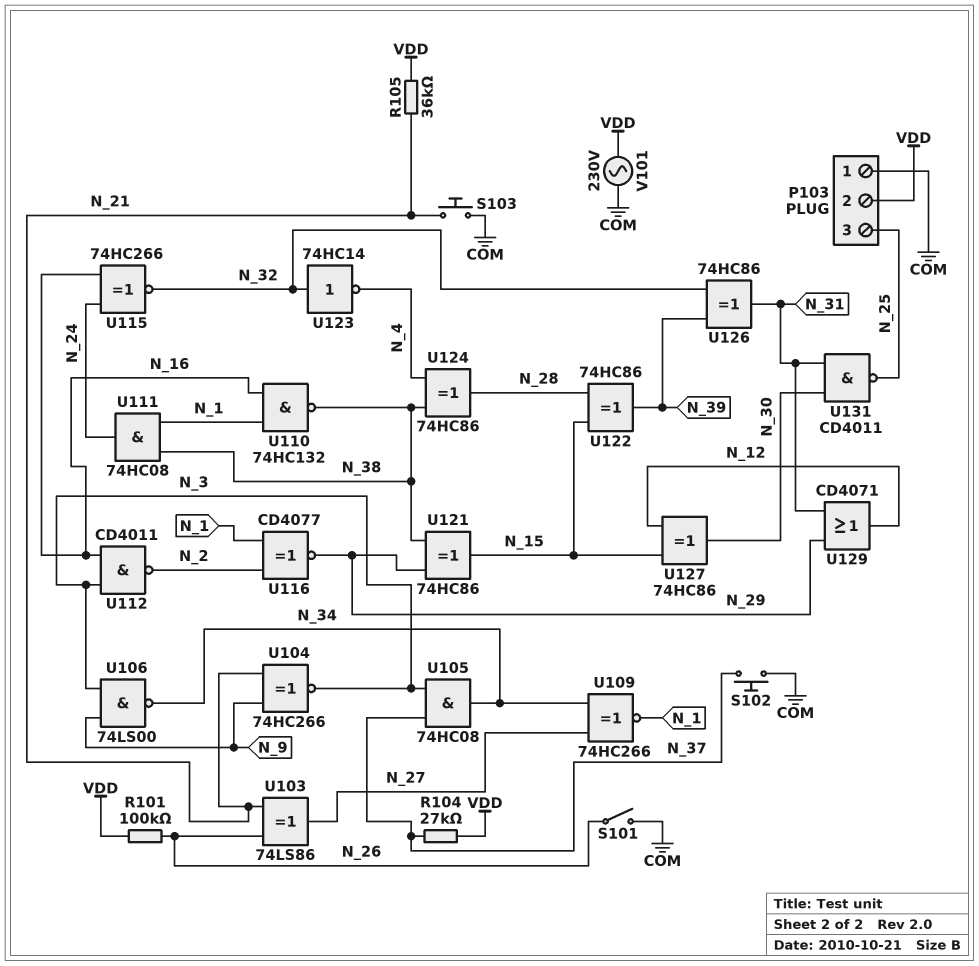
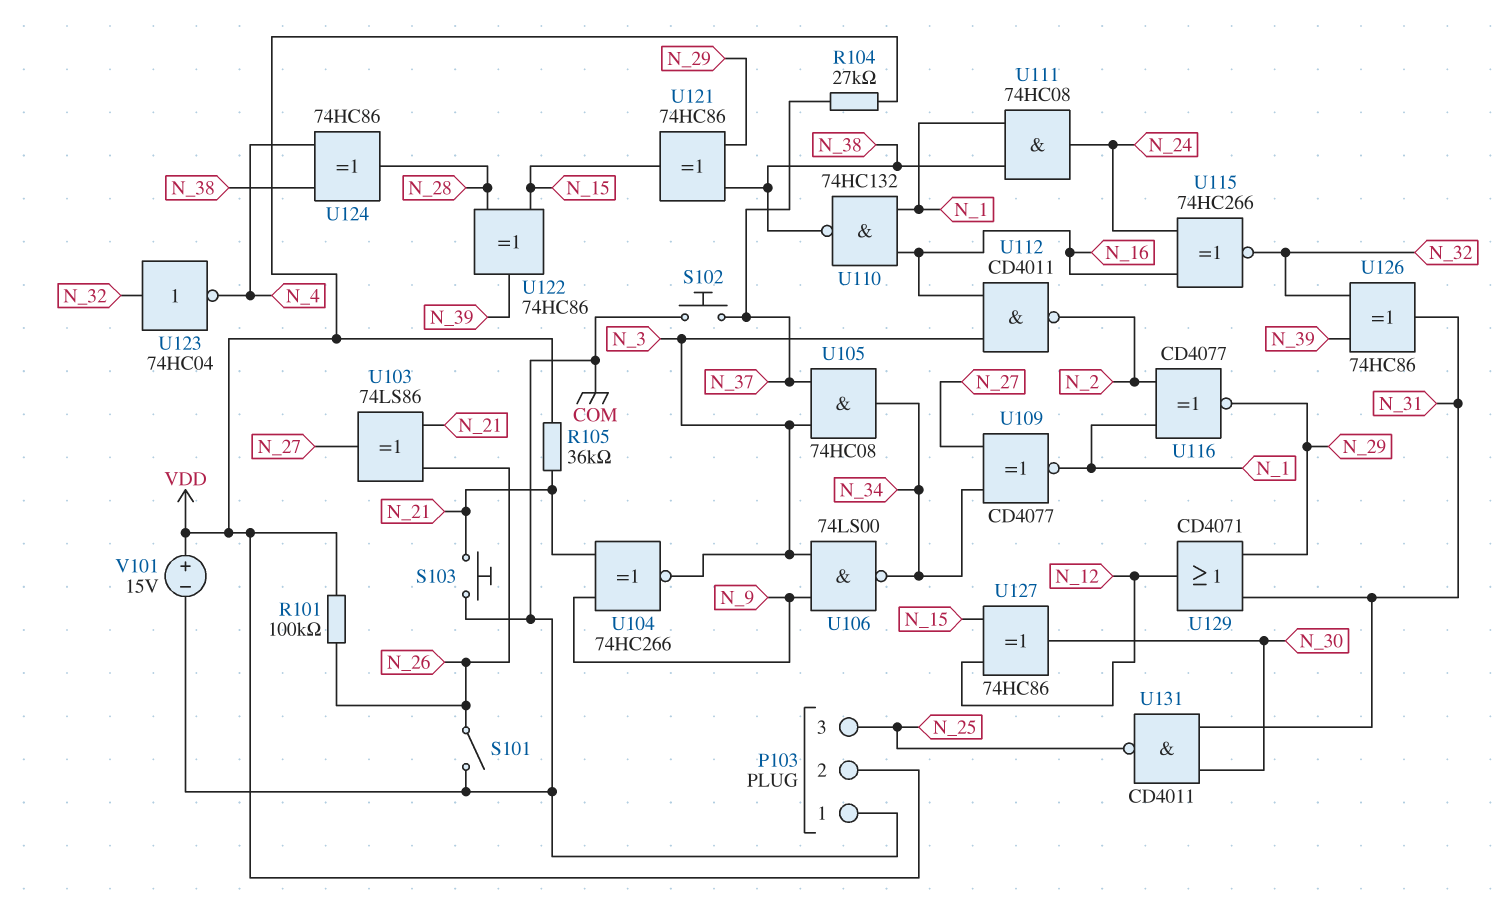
U109: XNOR 74HC266 (in N_27, in N_34, out N_1) -> XNOR CD4077 (in N_27, in N_34, out N_1)
U123: NOT 74HC14 (in N_32, out N_4) -> NOT 74HC04 (in N_32, out N_4)
V101: AC 230V (COM, VDD) -> 15V (plus VDD, minus COM)

